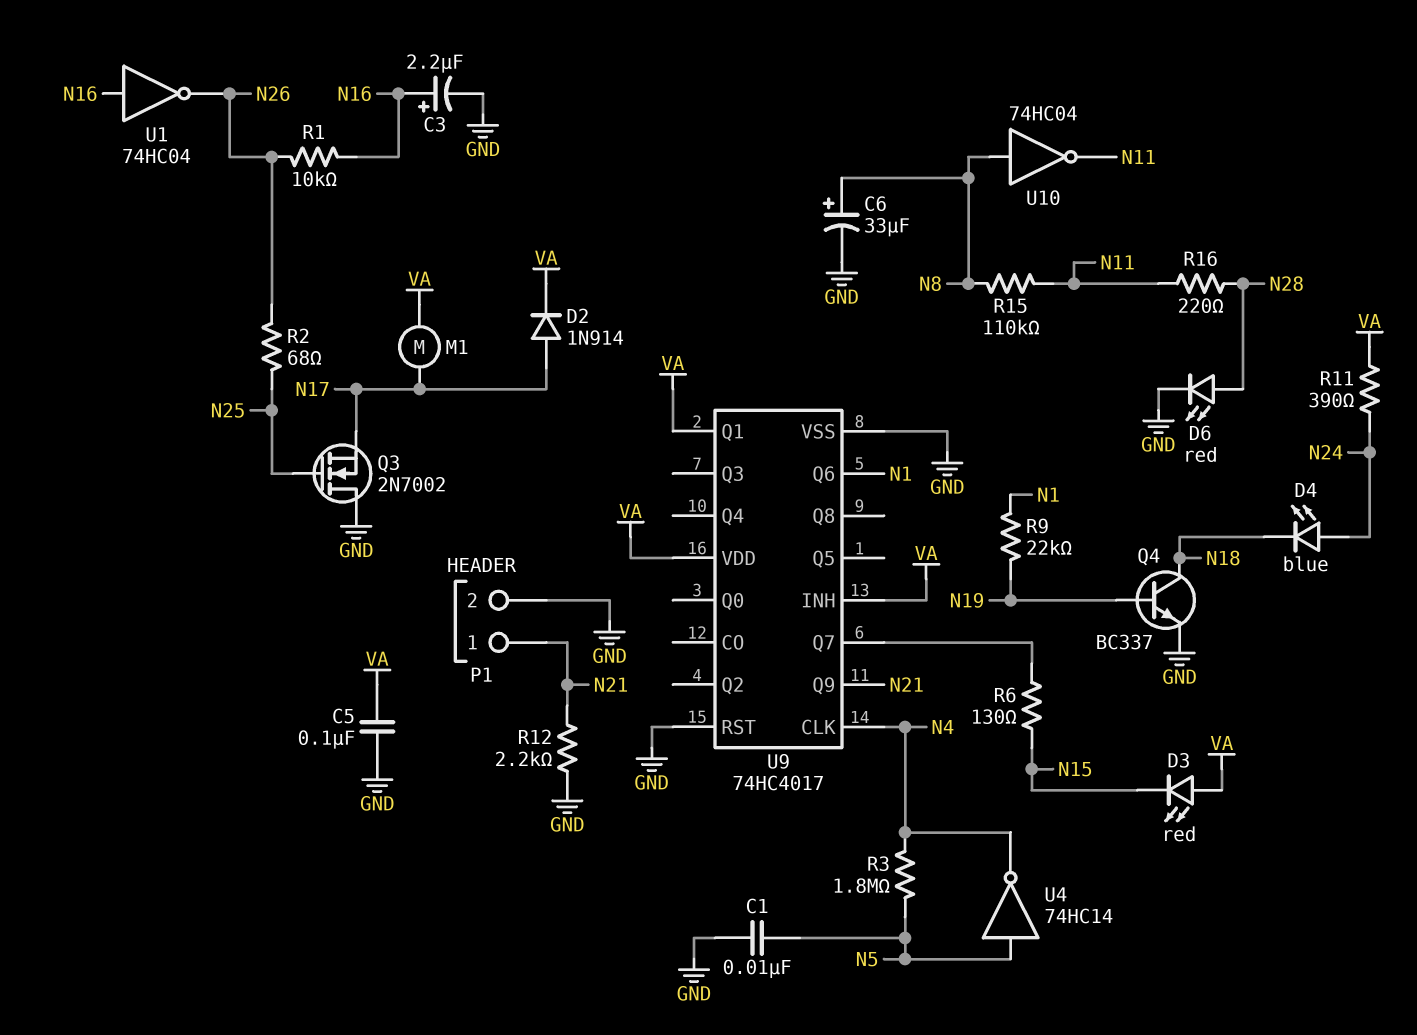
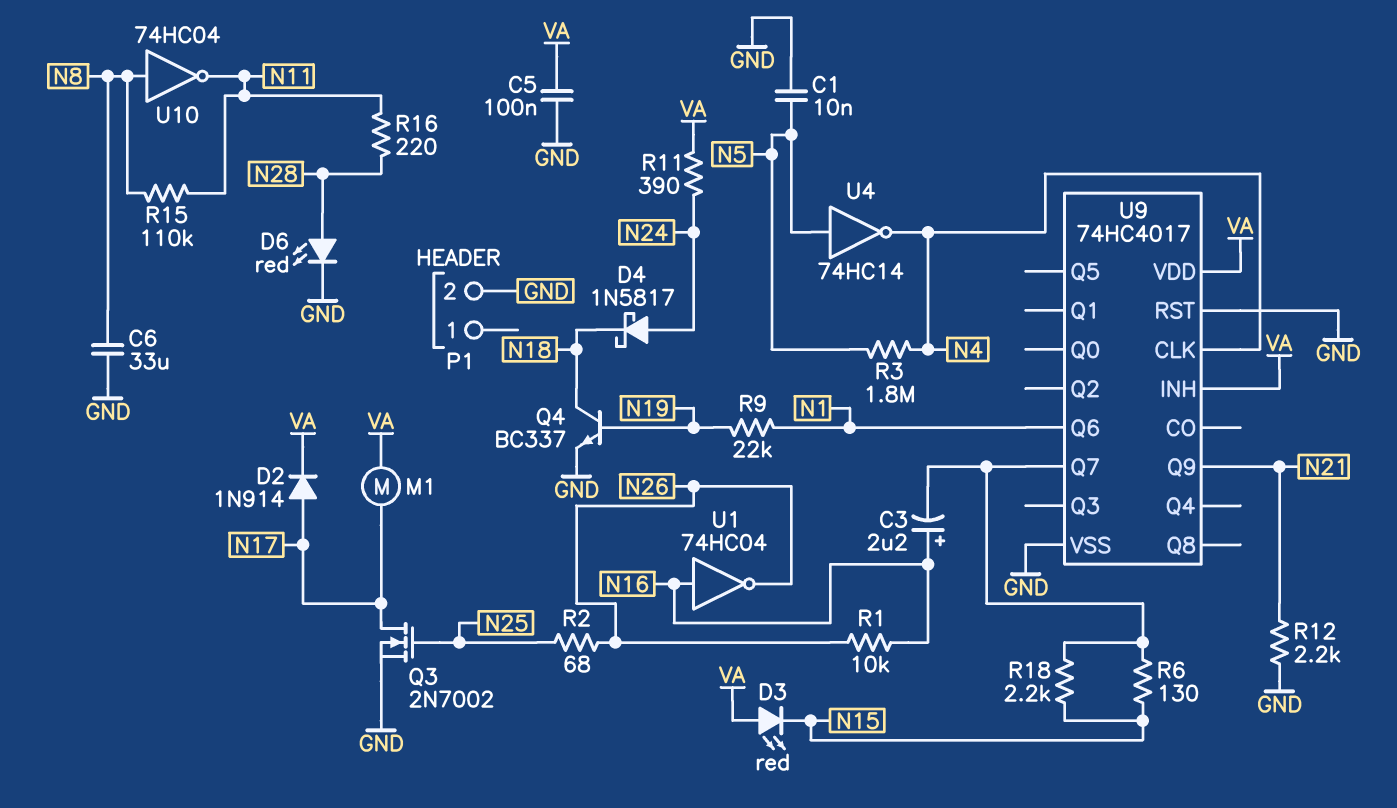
C3: 2.2uF (plus N16, minus GND) -> 2.2uF (plus N16, minus U9/Q7)
C6: 33uF (plus N8, minus GND) -> 33uF (GND, N8)
D4: LED blue (A N24, K N18) -> schottky 1N5817 (A N24, K N18)
P1 pin 1: N21 -> none
Q3: NMOS 2N7002 (G N25, D GND, S N17) -> NMOS 2N7002 (G N25, D N17, S GND)
R18: none -> 2.2k (N15, U9/Q7)
U9 pin Q1: VA -> none

